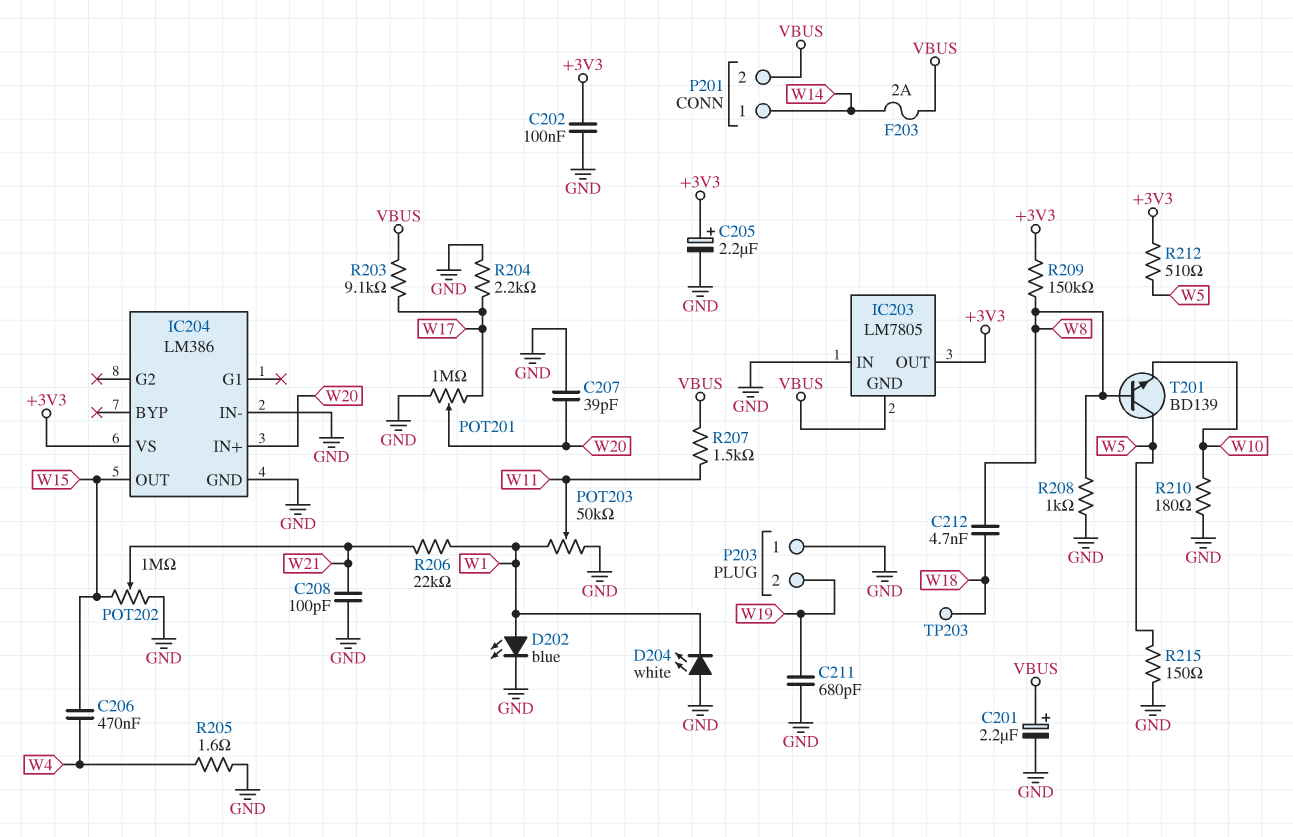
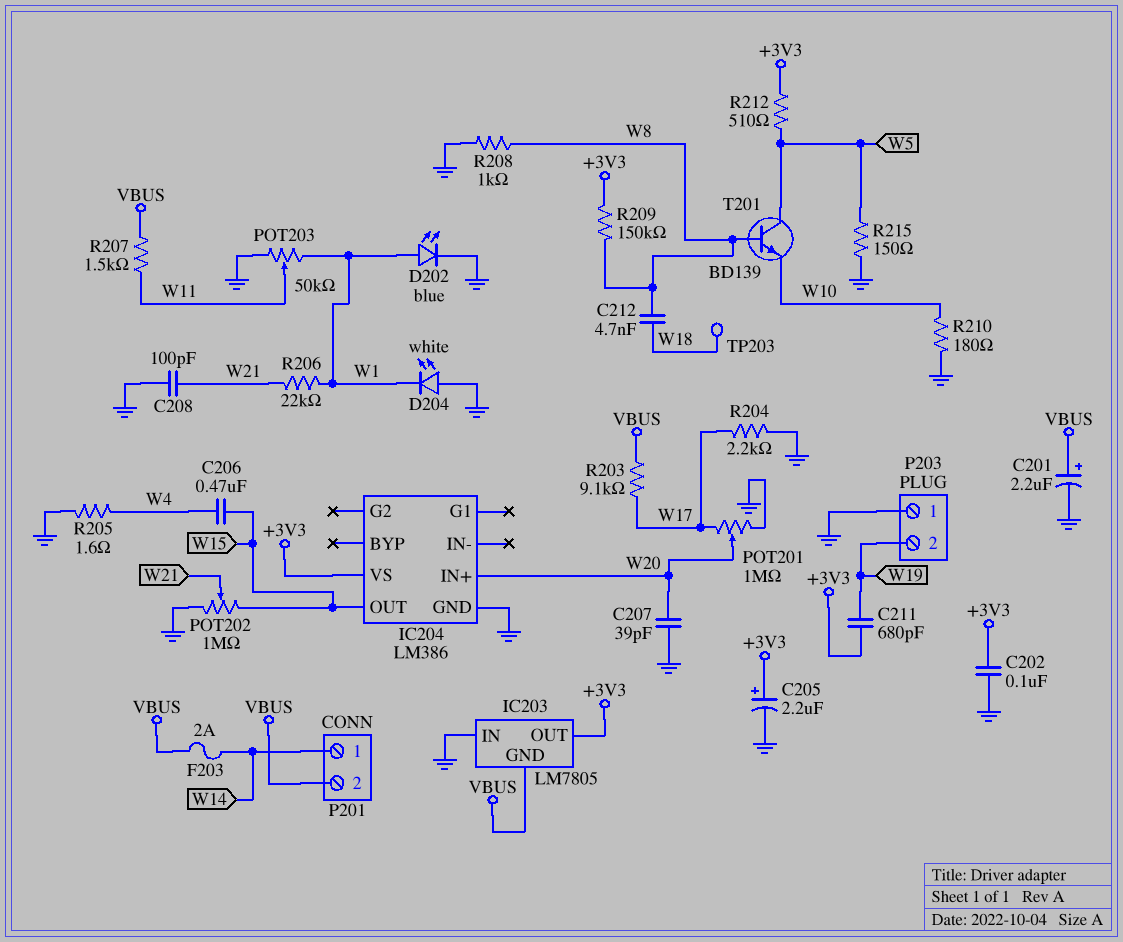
C211: 680pF (GND, W19) -> 680pF (+3V3, W19)
IC204 pin IN-: GND -> none

